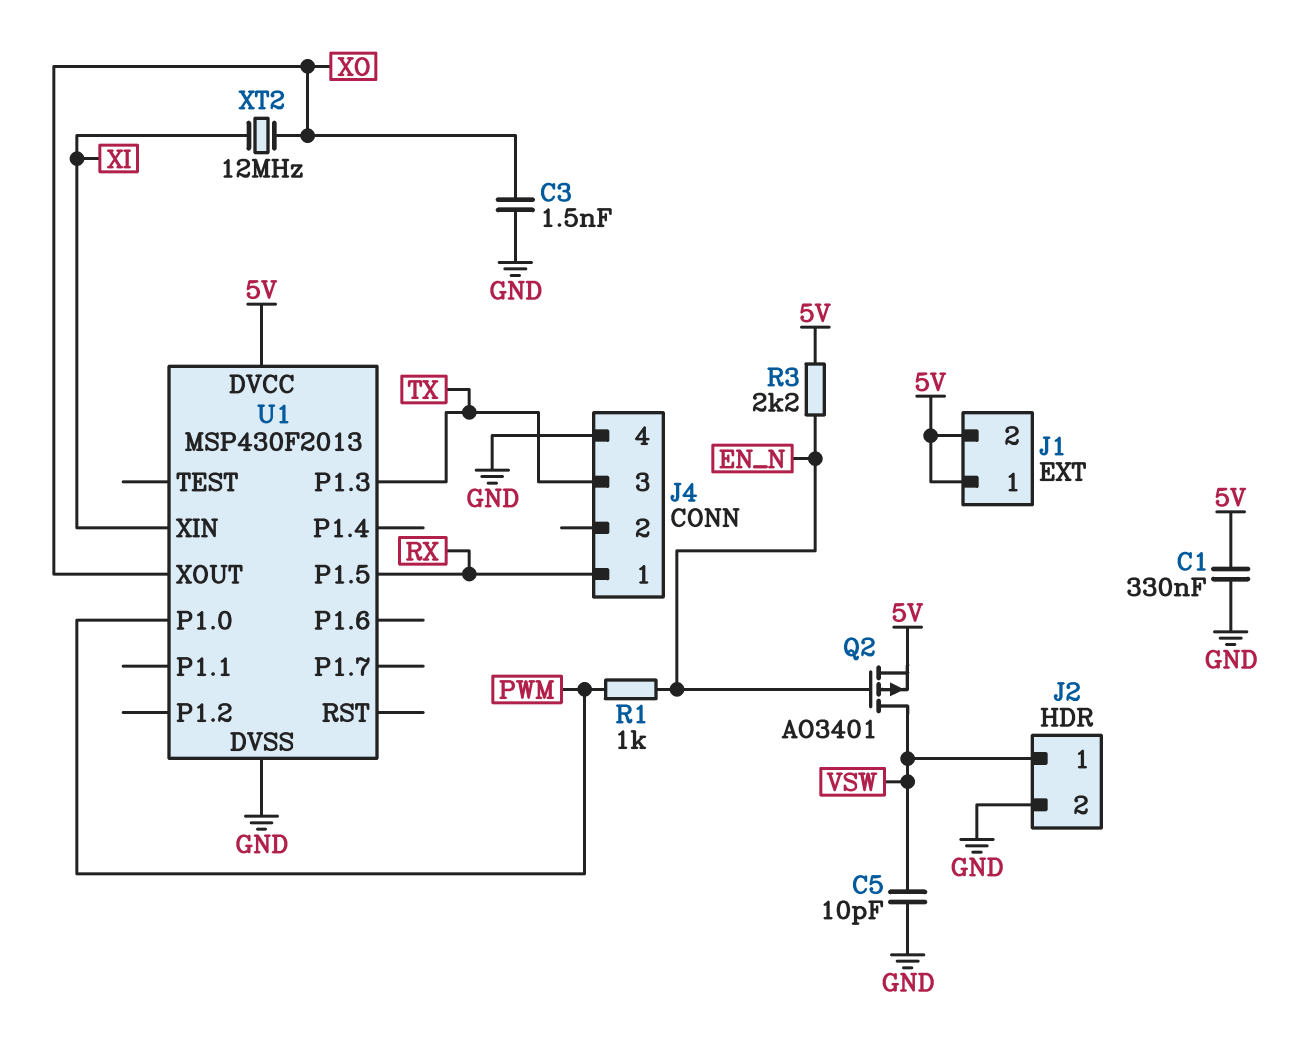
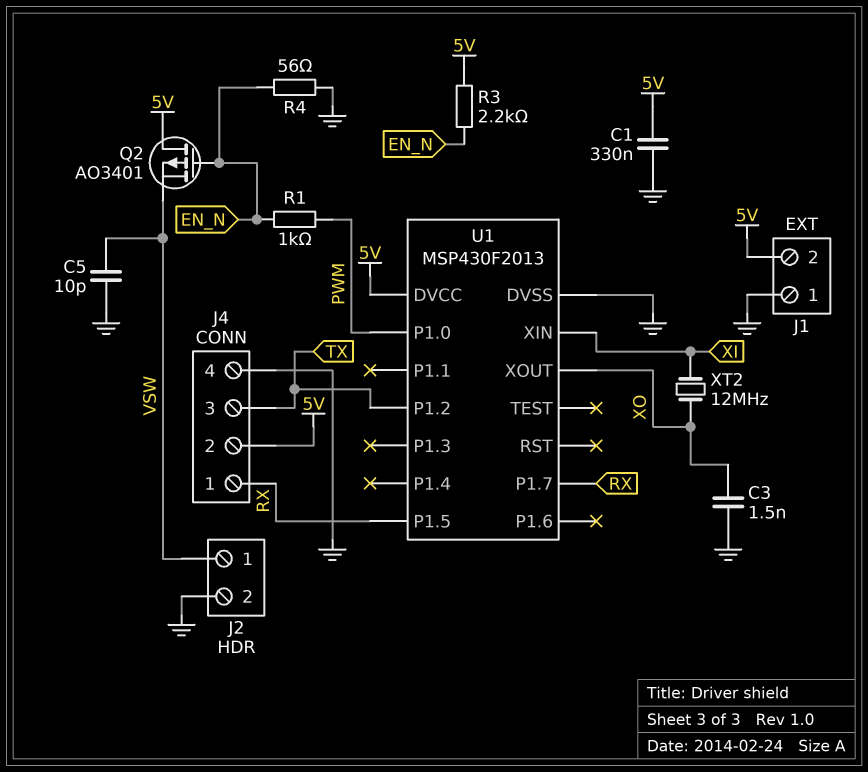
J1 pin 1: 5V -> GND
J4 pin 2: none -> 5V
Q2: PMOS AO3401 (G EN_N, D VSW, S 5V) -> PMOS AO3401 (G EN_N, D 5V, S VSW)
R4: none -> 56 (EN_N, GND)
U1 pin P1.2: none -> TX
U1 pin P1.3: TX -> none
U1 pin P1.7: none -> RX

